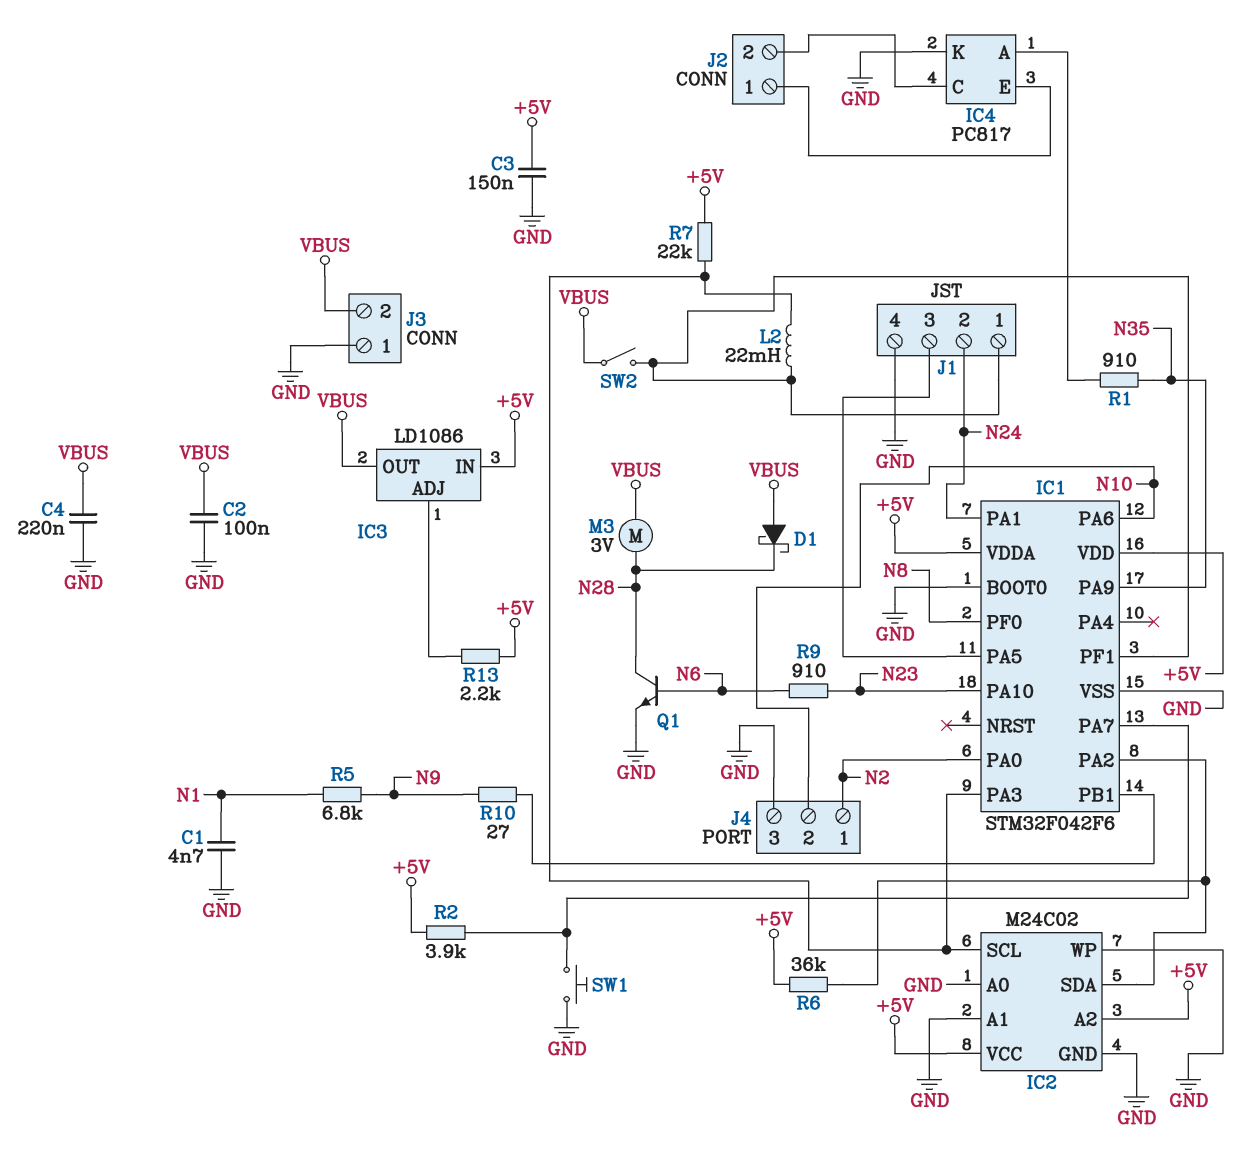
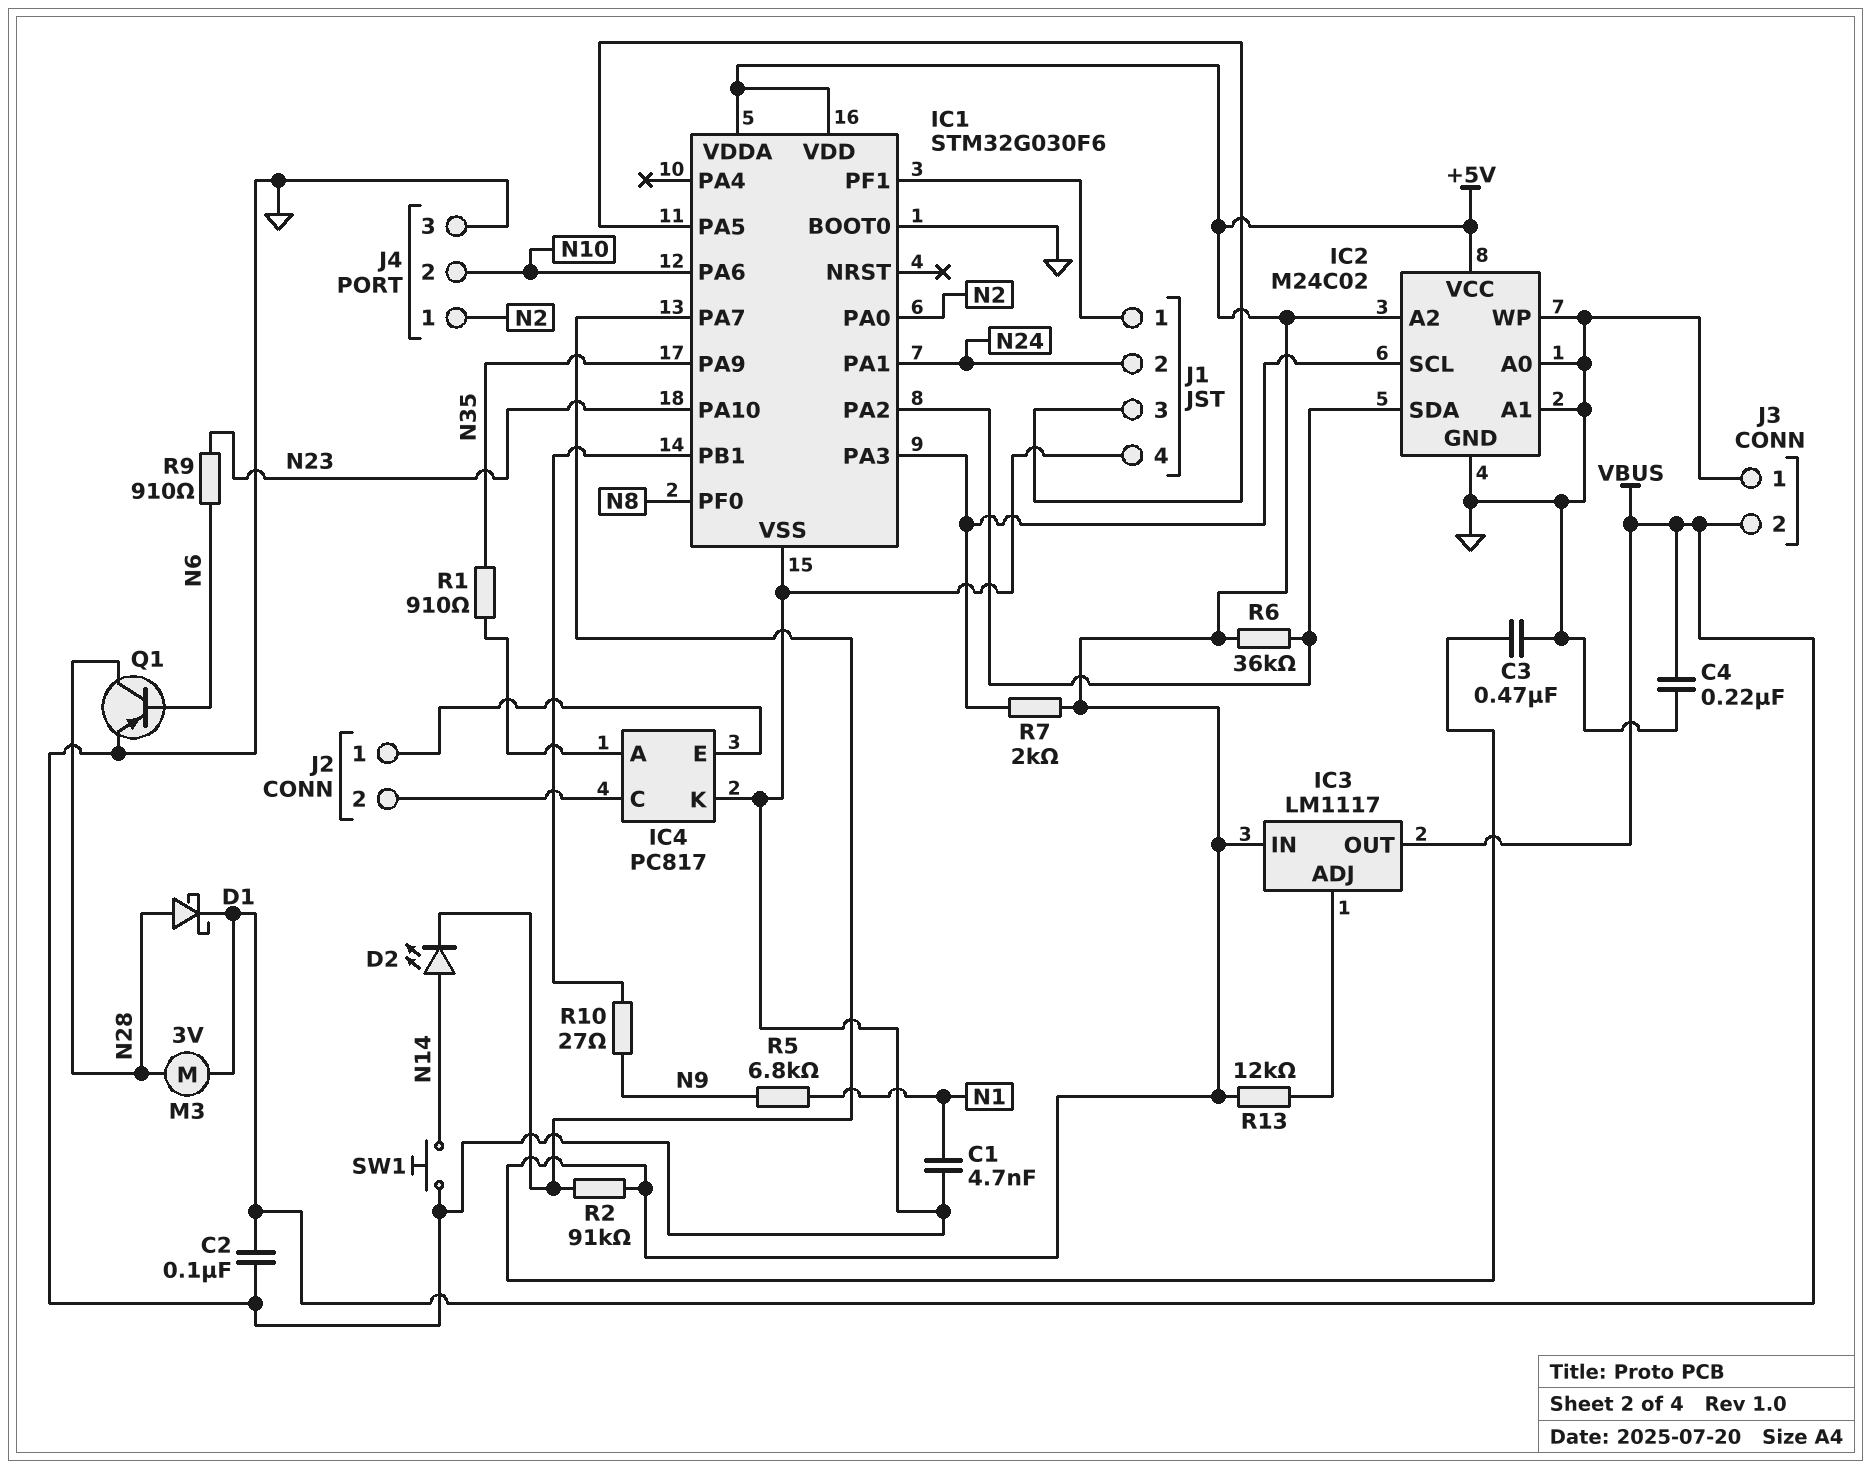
C3: 150nF (+5V, GND) -> 470nF (+5V, GND)
D1: schottky (A VBUS, K N28) -> schottky (A N28, K VBUS)
D2: none -> LED (A N14, K IC1/PA7)
IC1: STM32F042F6 -> STM32G030F6
IC3: LD1086 -> LM1117
L2: 22mH (IC1/PA3, IC1/PF1) -> none
Q1: NPN (B N6, C N28, E GND) -> PNP (B N6, C N28, E GND)
R2: 3.9k (+5V, IC1/PA7) -> 91k (+5V, IC1/PA7)
R7: 22k (+5V, IC1/PA3) -> 2k (+5V, IC1/PA3)
R13: 2.2k (+5V, IC3/ADJ) -> 12k (+5V, IC3/ADJ)
SW1: button (GND, IC1/PA7) -> button (GND, N14)
SW2: switch (IC1/PF1, VBUS) -> none

